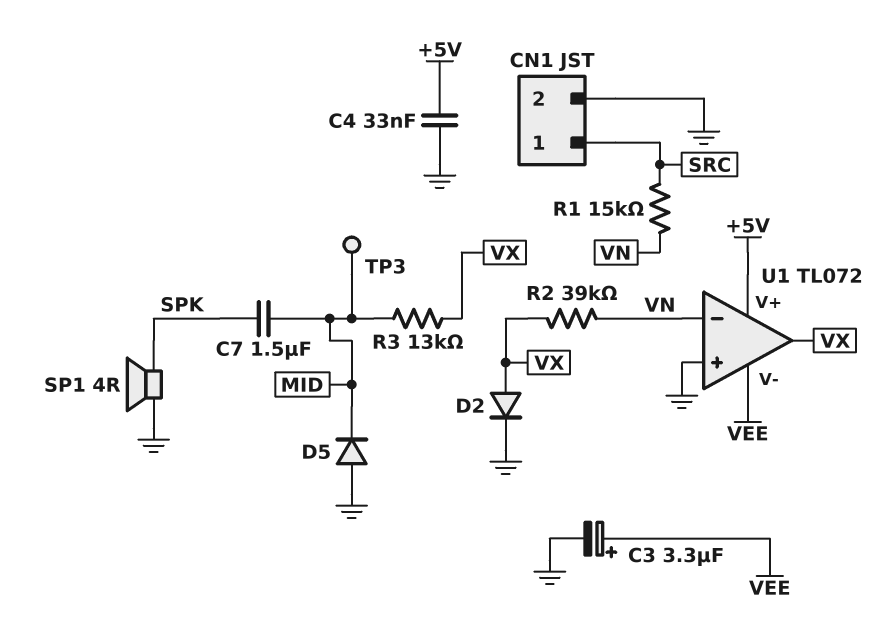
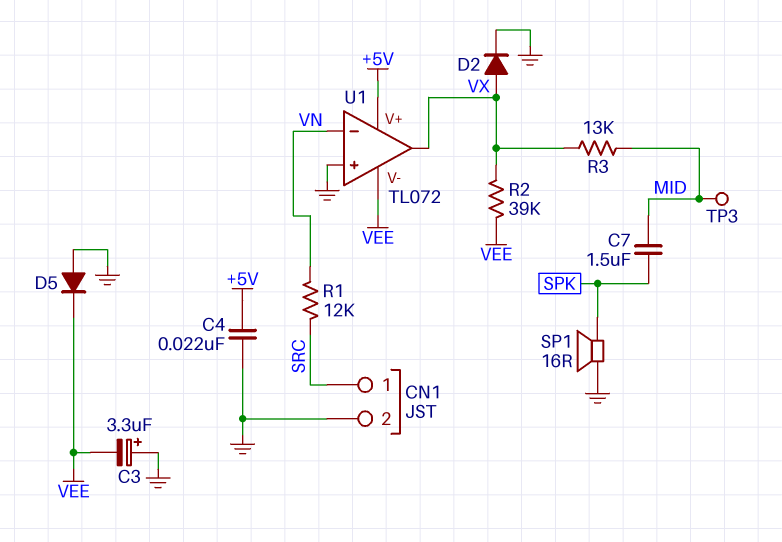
C3: 3.3uF (plus VEE, minus GND) -> 3.3uF (plus GND, minus VEE)
C4: 33nF (+5V, GND) -> 22nF (+5V, GND)
D5: diode (A GND, K MID) -> diode (A GND, K VEE)
R1: 15k (SRC, VN) -> 12k (SRC, VN)
R2: 39k (VN, VX) -> 39k (VEE, VX)
SP1: speaker 4R (GND, SPK) -> speaker 16R (GND, SPK)

